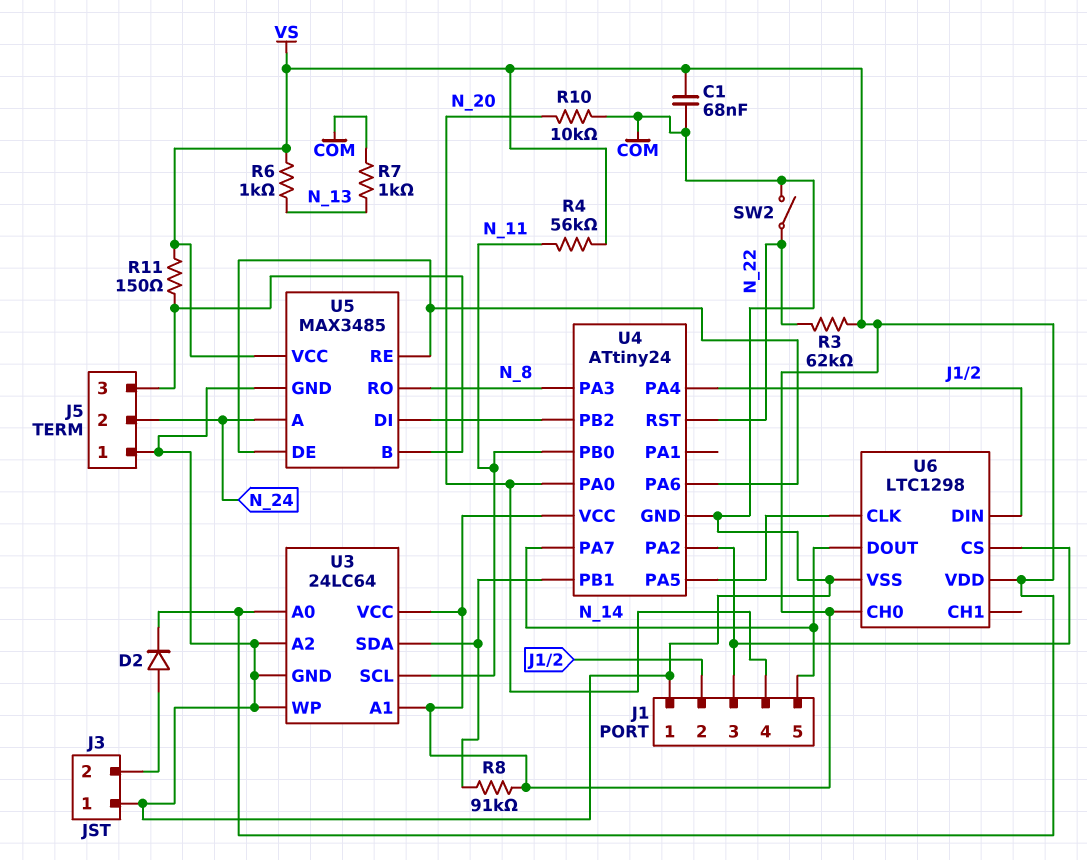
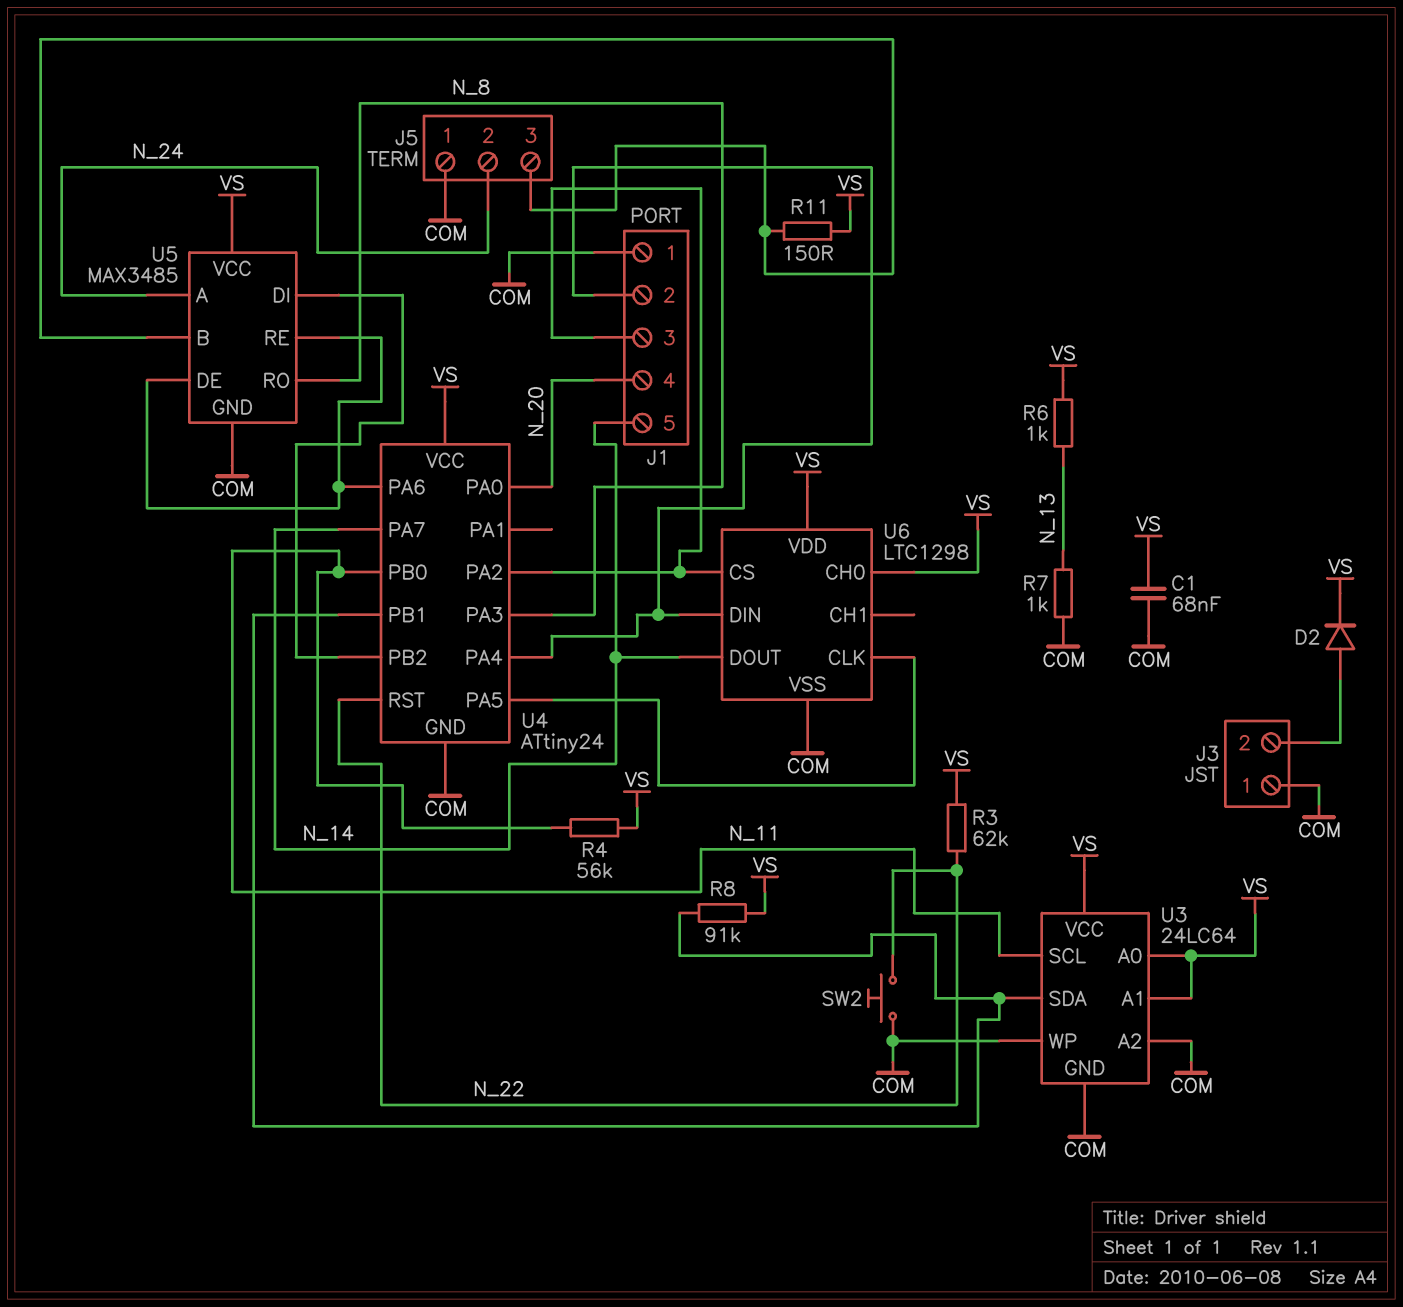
R10: 10k (COM, N_20) -> none
SW2: switch (COM, N_22) -> button (COM, N_22)

